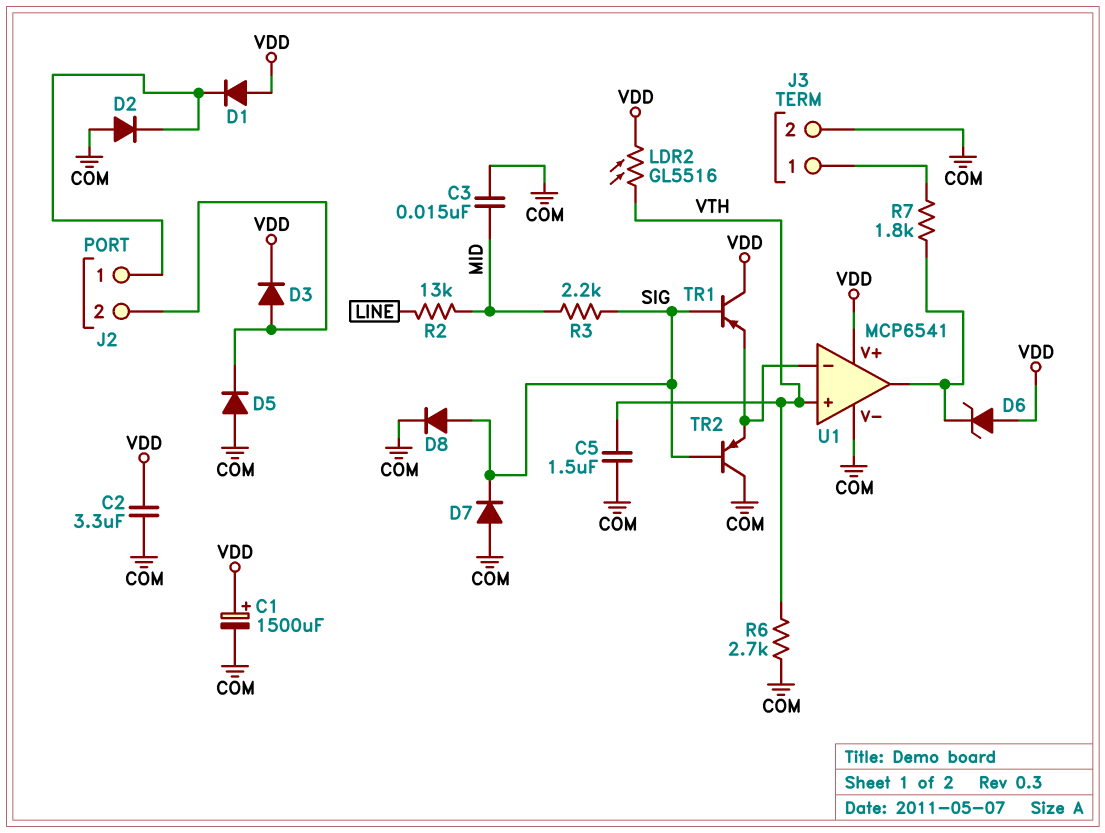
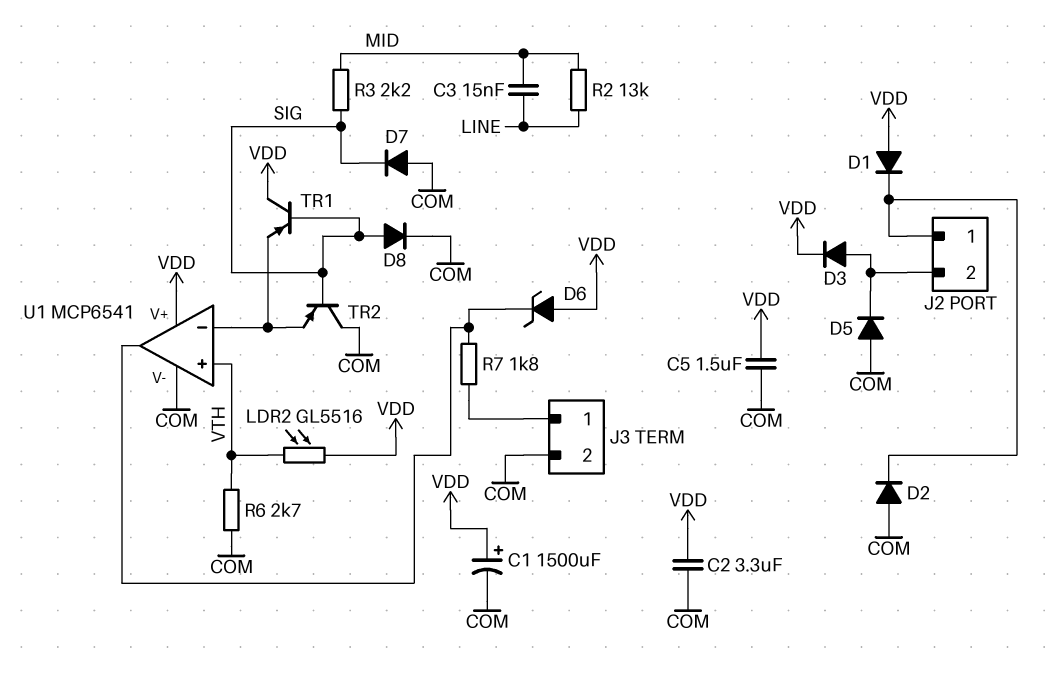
C3: 15nF (COM, MID) -> 15nF (LINE, MID)
C5: 1.5uF (COM, VTH) -> 1.5uF (COM, VDD)

